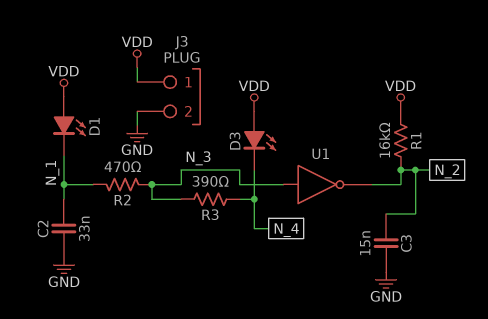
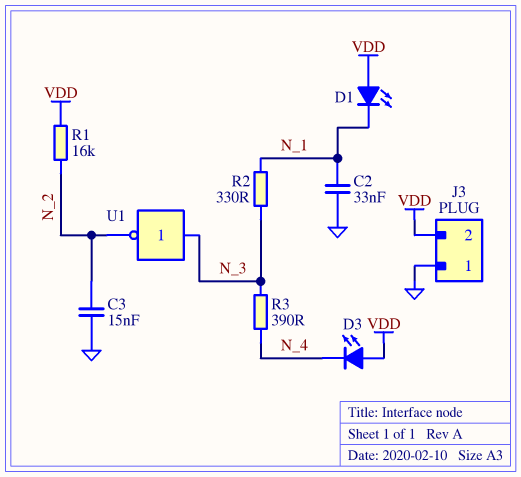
J3 pin 1: VDD -> GND
J3 pin 2: GND -> VDD
R2: 470 (N_1, N_3) -> 330 (N_1, N_3)

